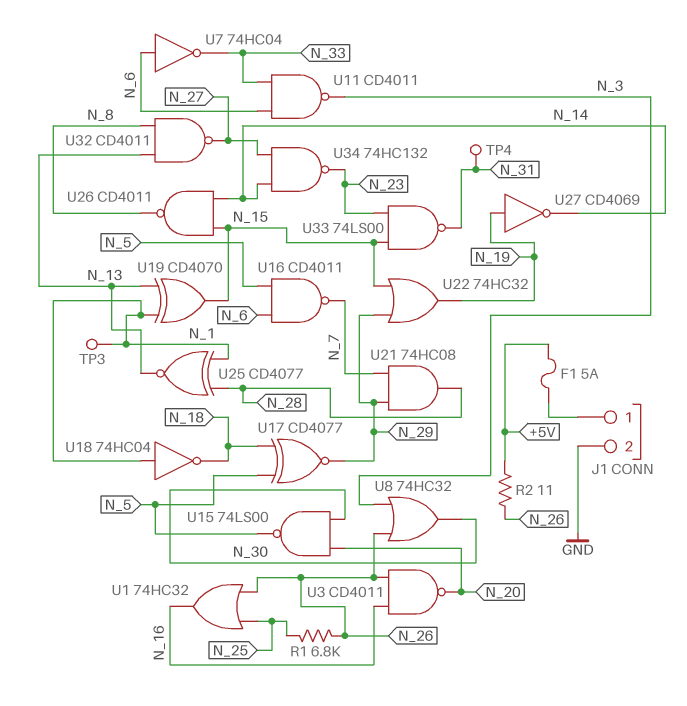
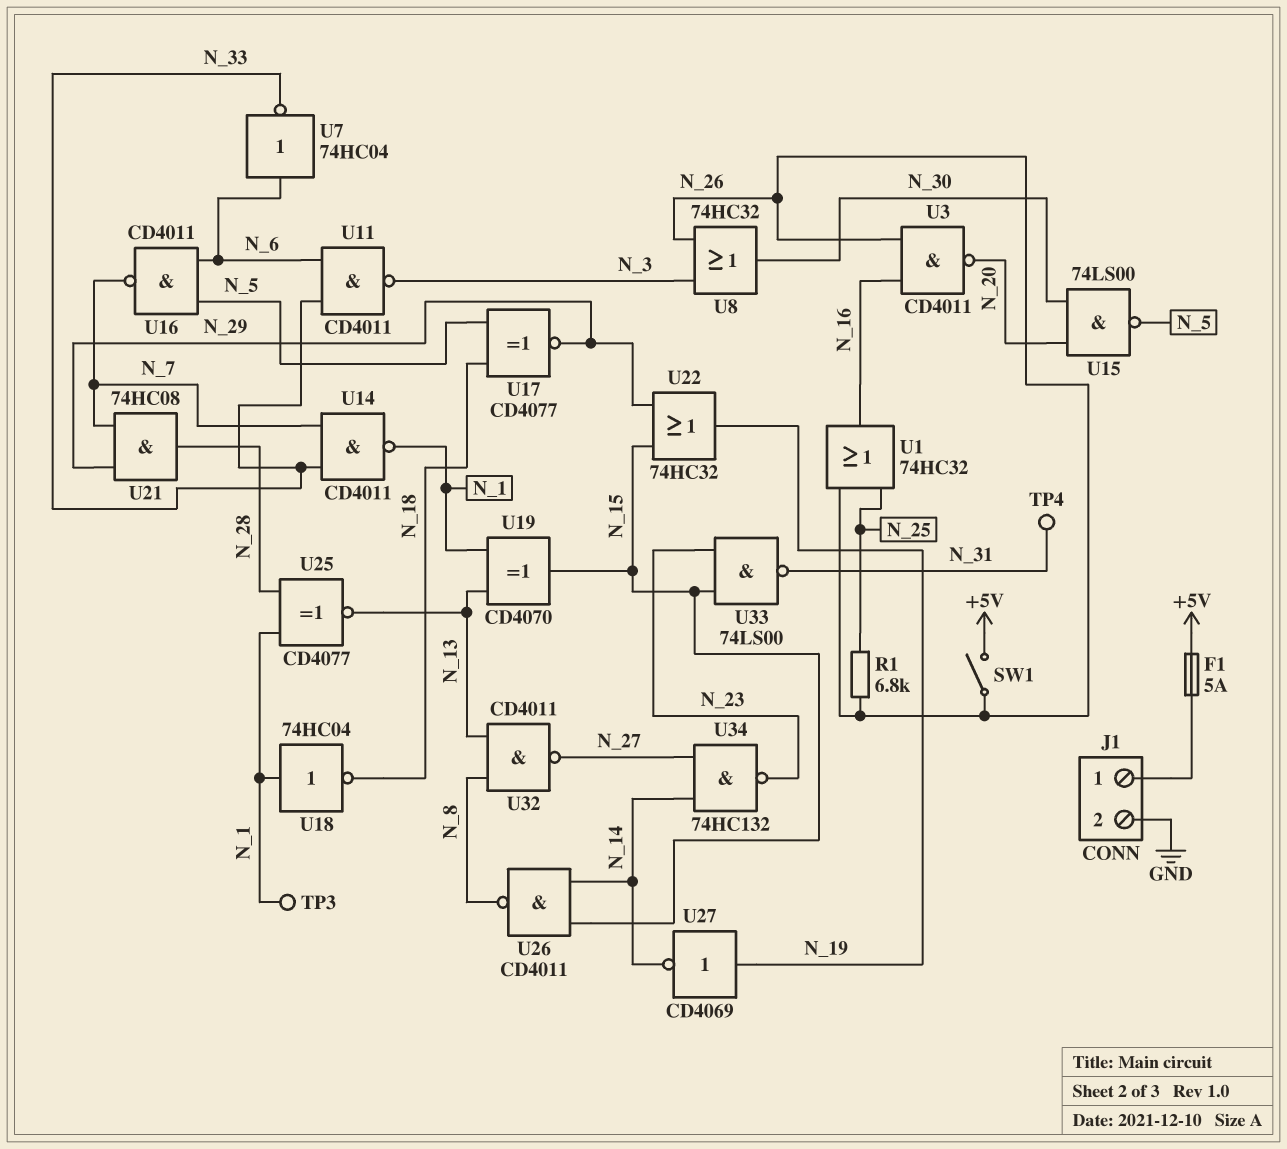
R2: 11 (+5V, N_26) -> none
SW1: none -> switch (+5V, N_26)
U14: none -> NAND CD4011 (in N_7, in N_33, out N_1)

